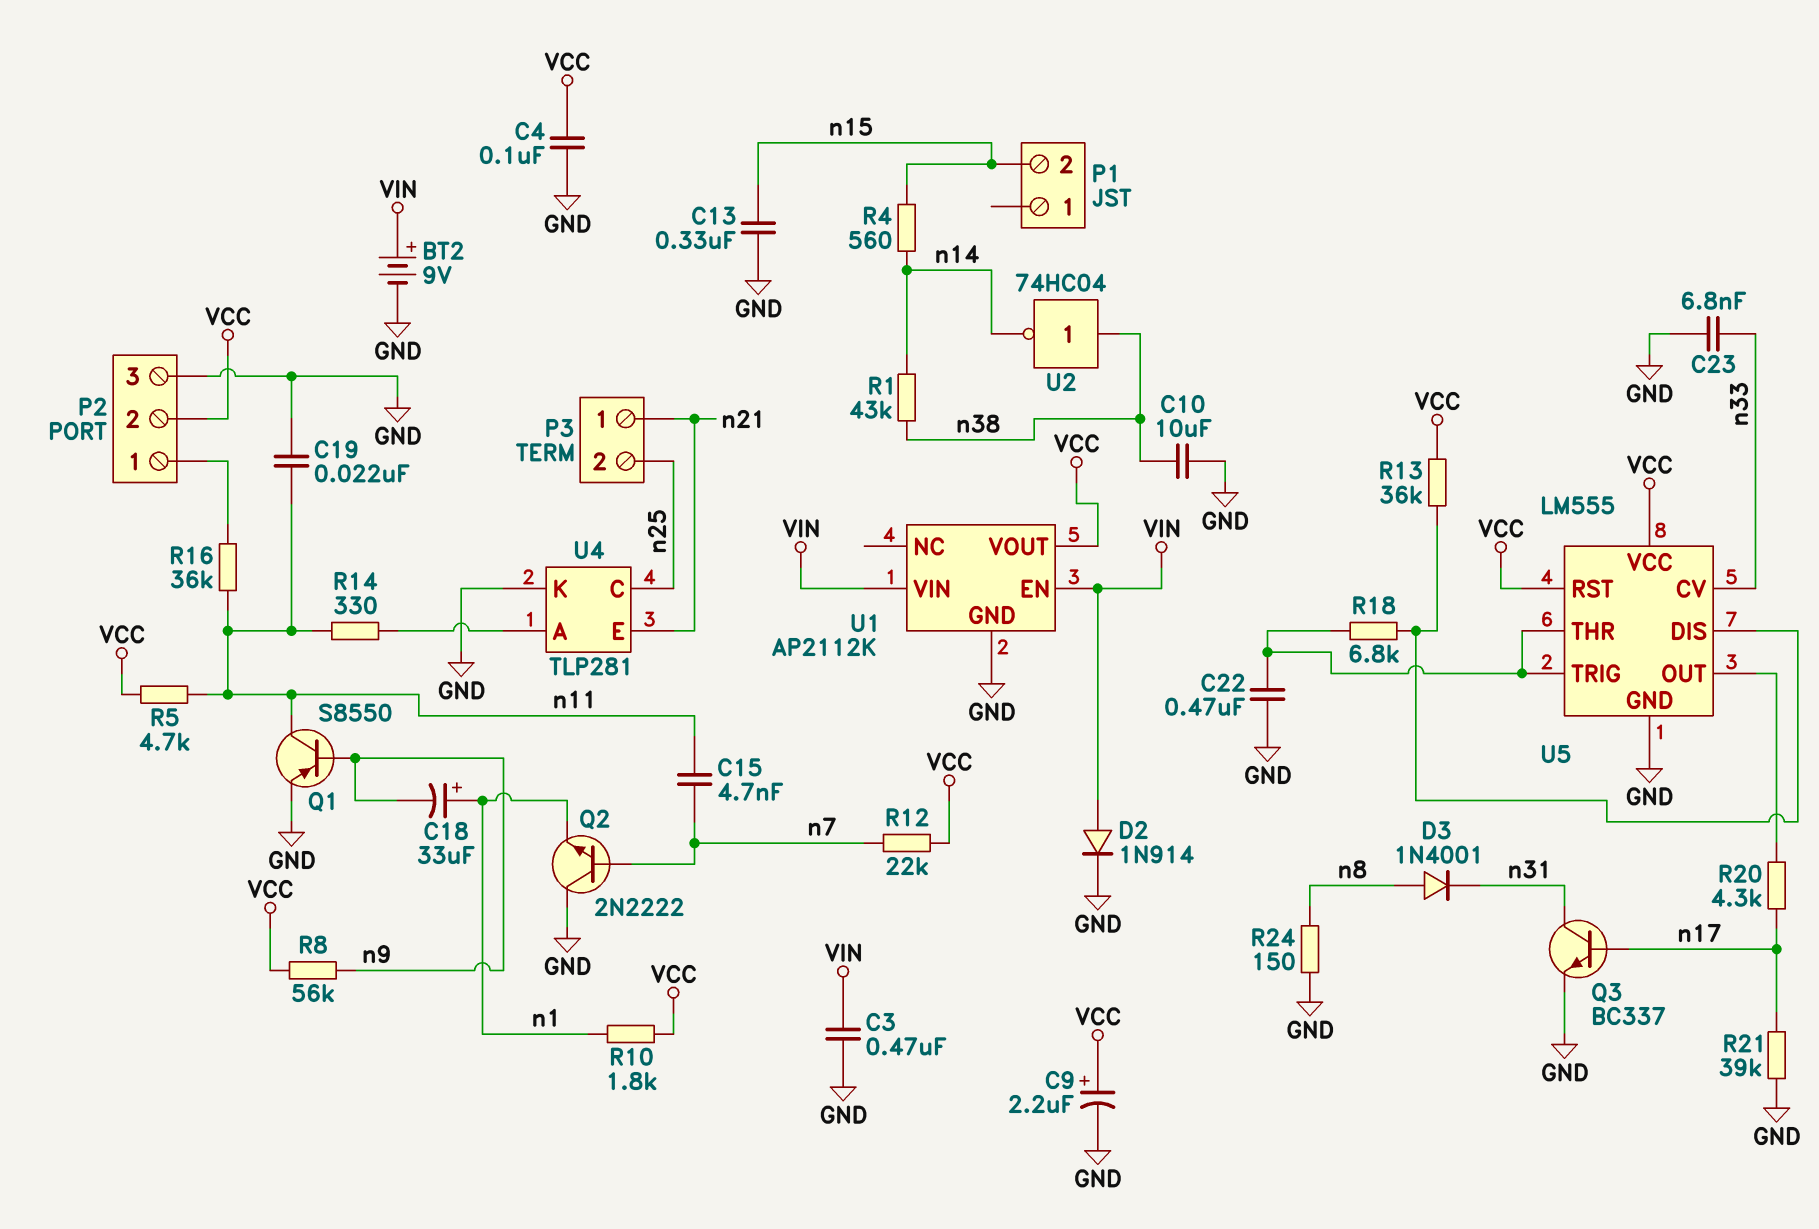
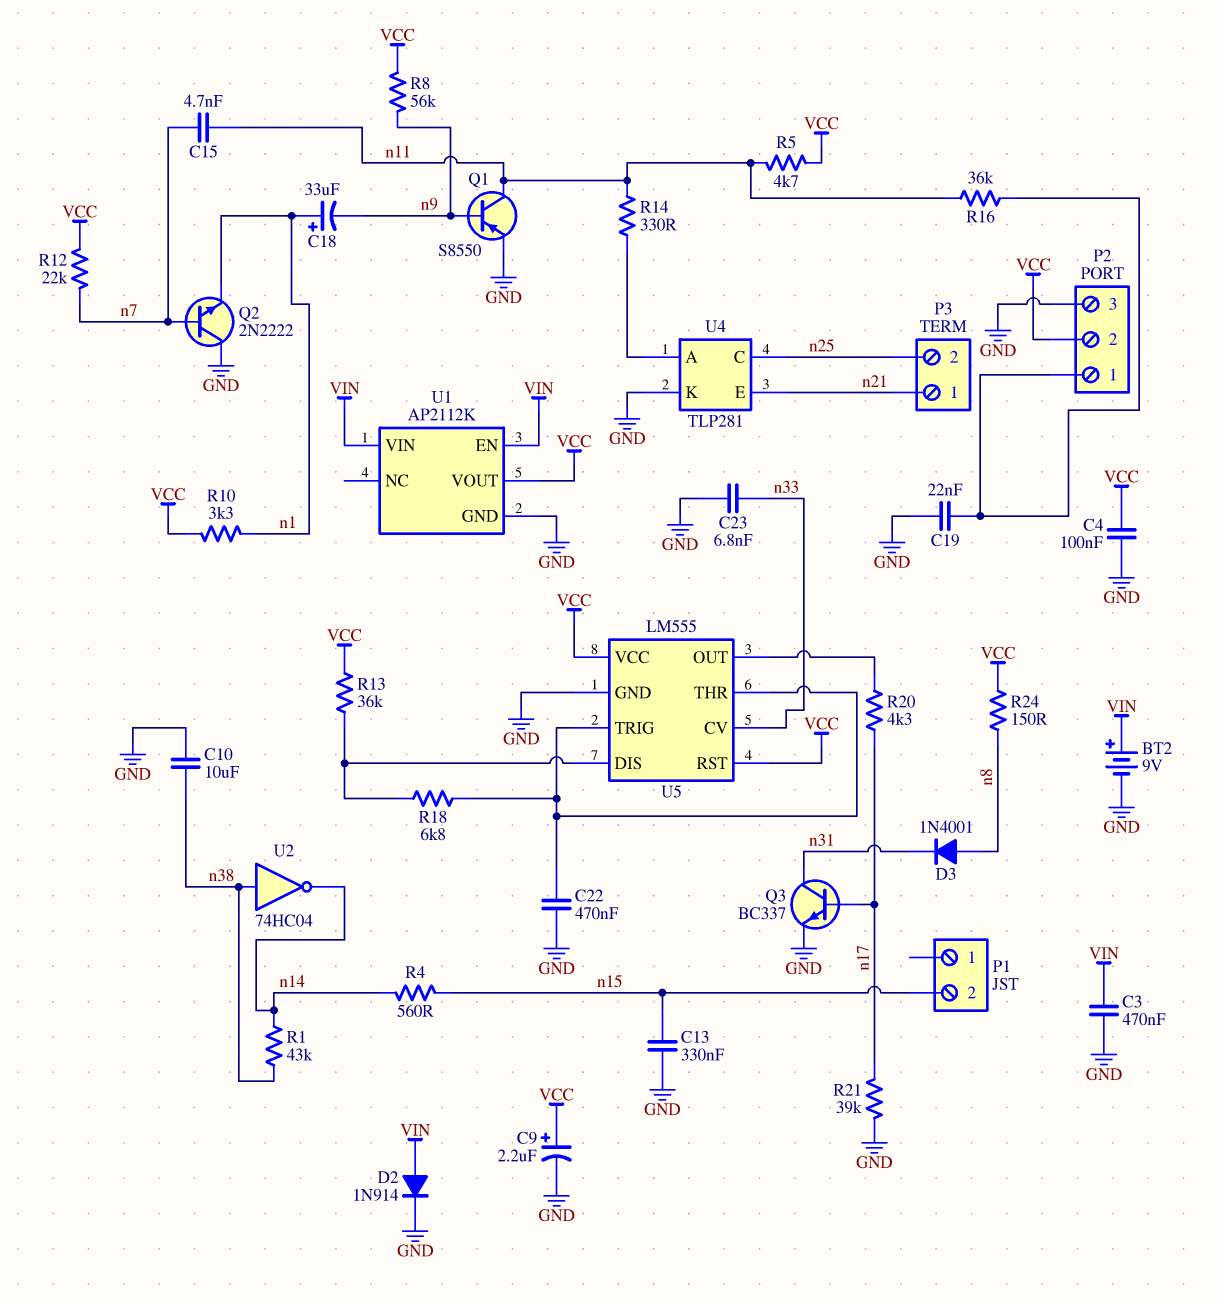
C19: 22nF (GND, n11) -> 22nF (GND, P2/1)
R10: 1.8k (VCC, n1) -> 3.3k (VCC, n1)
R24: 150 (GND, n8) -> 150 (VCC, n8)

